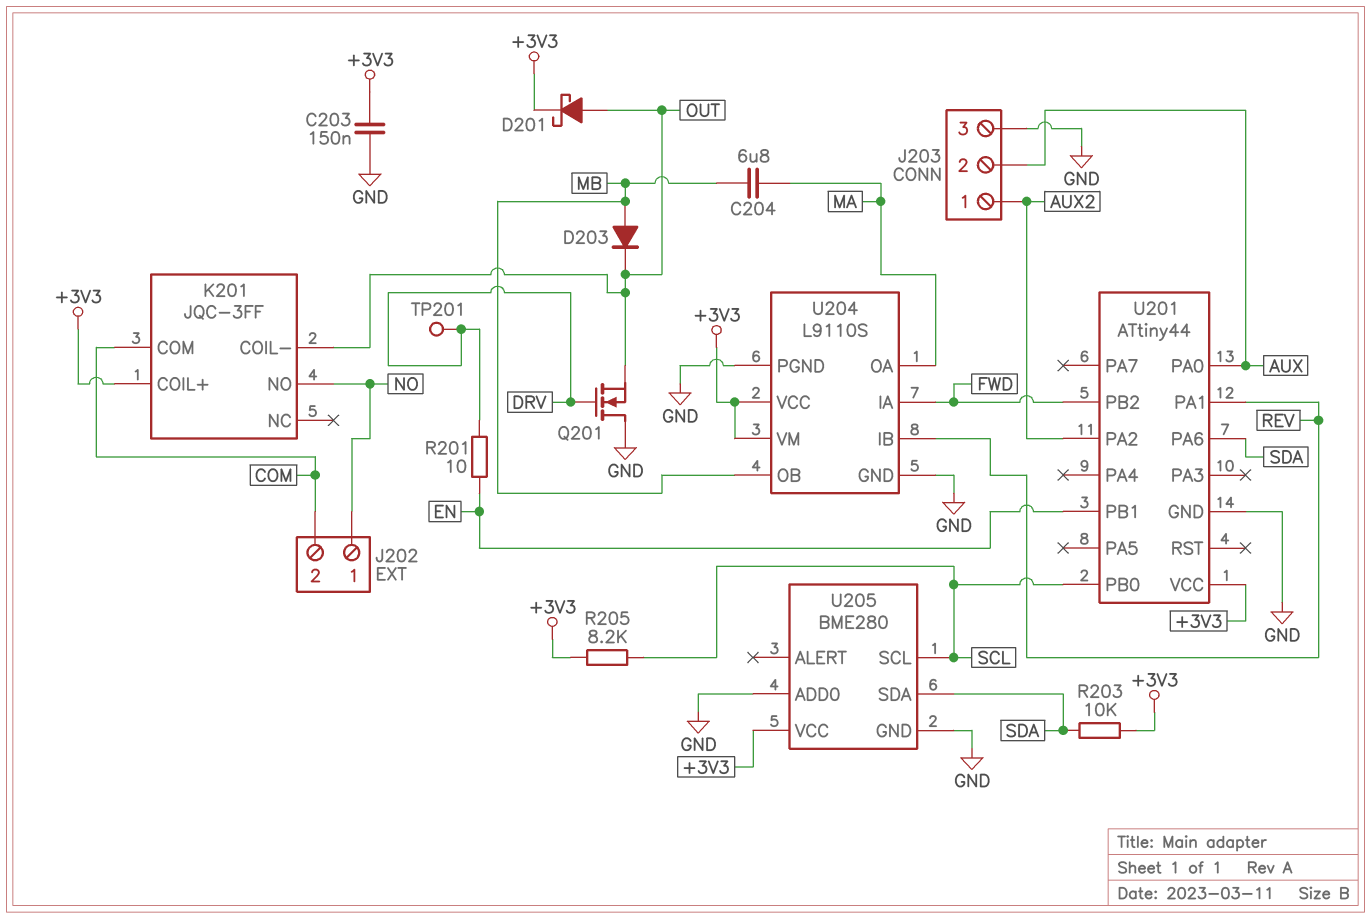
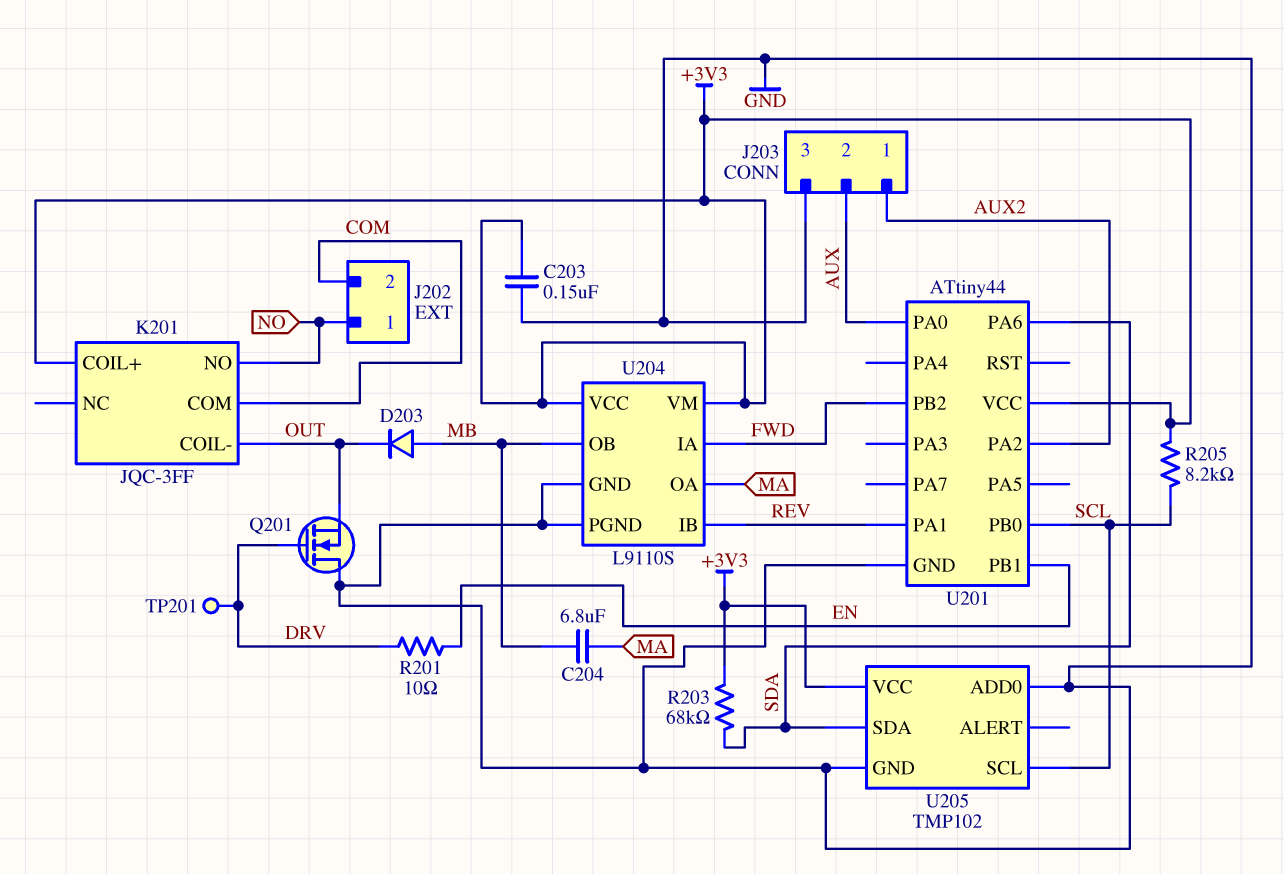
D201: schottky (A OUT, K +3V3) -> none
R203: 10k (+3V3, SDA) -> 68k (+3V3, SDA)
U205: BME280 -> TMP102

